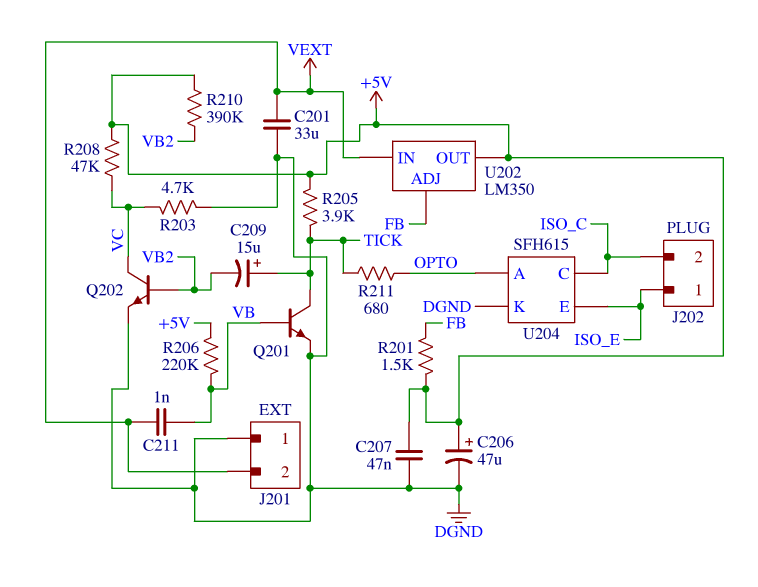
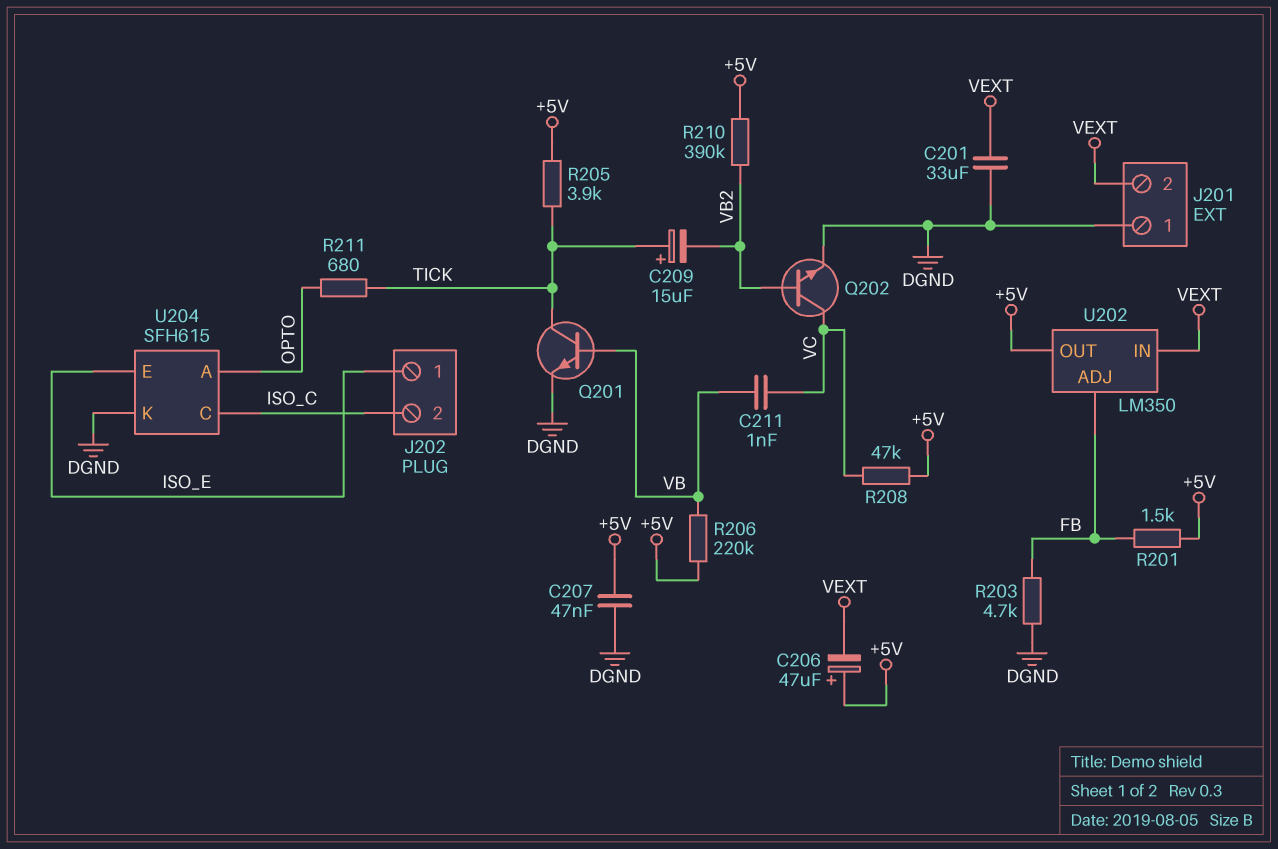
C206: 47uF (plus +5V, minus DGND) -> 47uF (plus +5V, minus VEXT)
C211: 1nF (VB, VEXT) -> 1nF (VB, VC)
R203: 4.7k (DGND, VC) -> 4.7k (DGND, FB)

